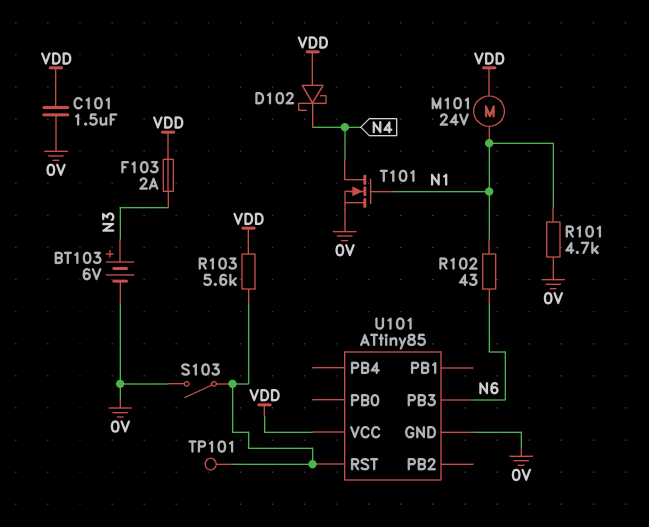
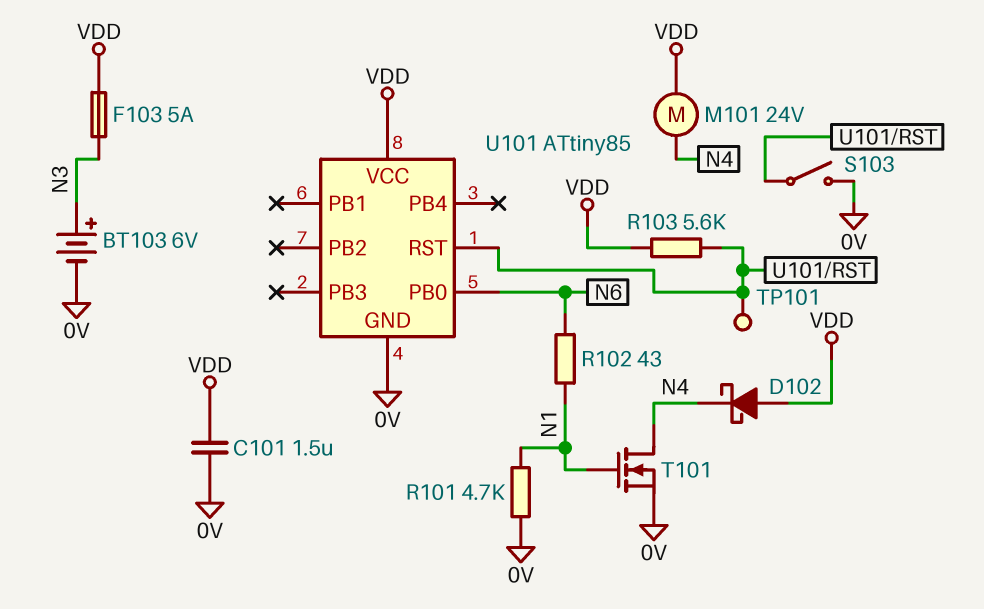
F103: 2A (N3, VDD) -> 5A (N3, VDD)
M101: motor 24V (N1, VDD) -> motor 24V (N4, VDD)
U101 pin PB0: none -> N6
U101 pin PB3: N6 -> none

